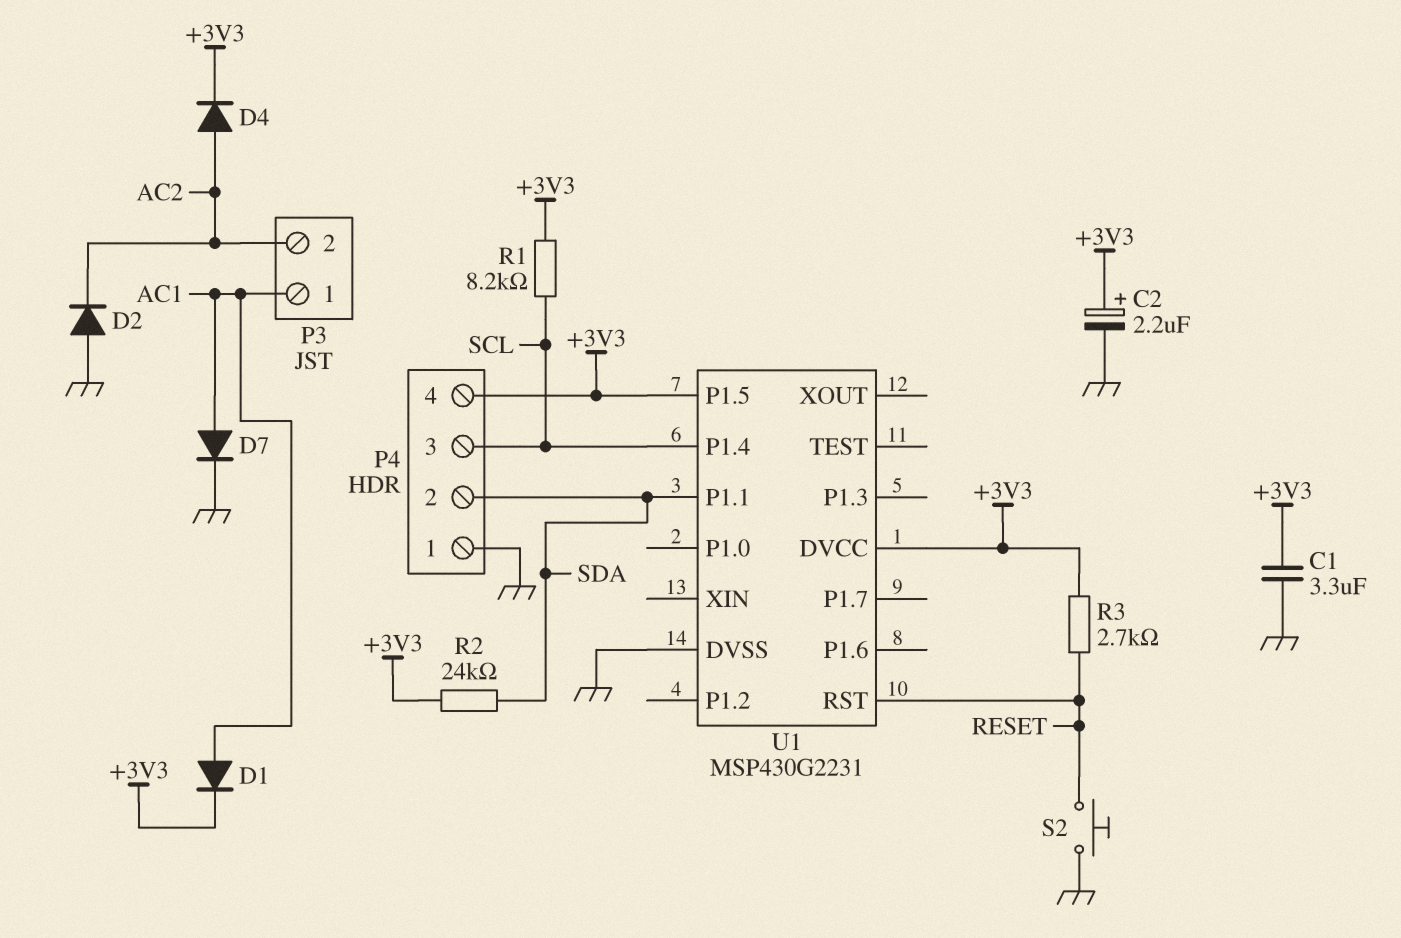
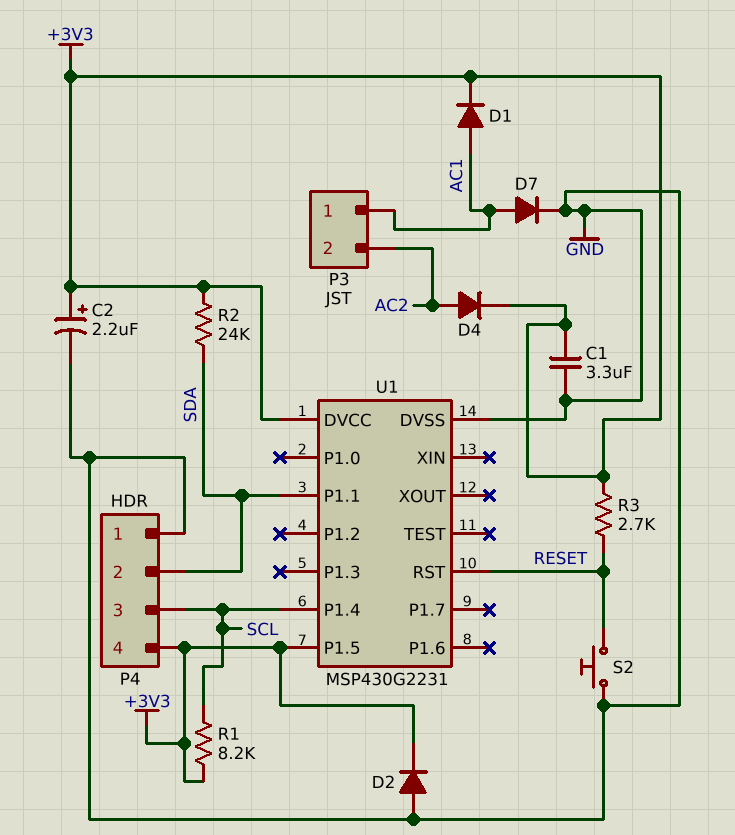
D2: diode (A GND, K AC2) -> diode (A GND, K +3V3)

